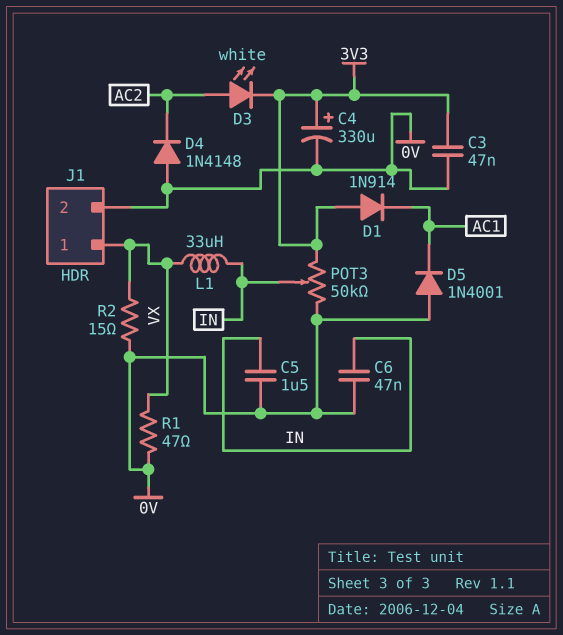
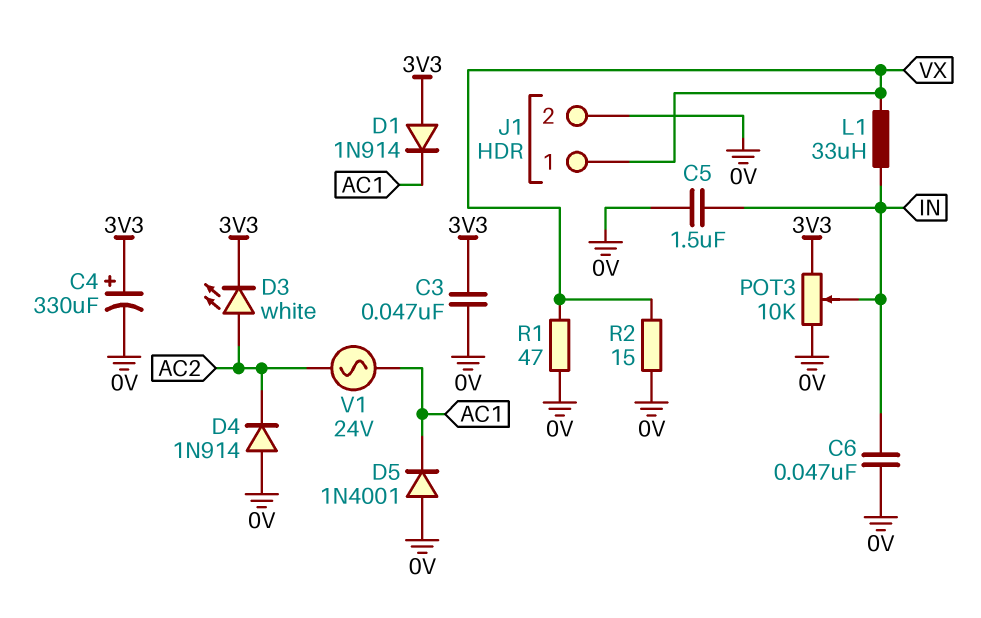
D4: diode 1N4148 (A 0V, K AC2) -> diode 1N914 (A 0V, K AC2)
POT3: 50k (0V, 3V3, wiper IN) -> 10k (0V, 3V3, wiper IN)
V1: none -> AC 24V (AC1, AC2)

